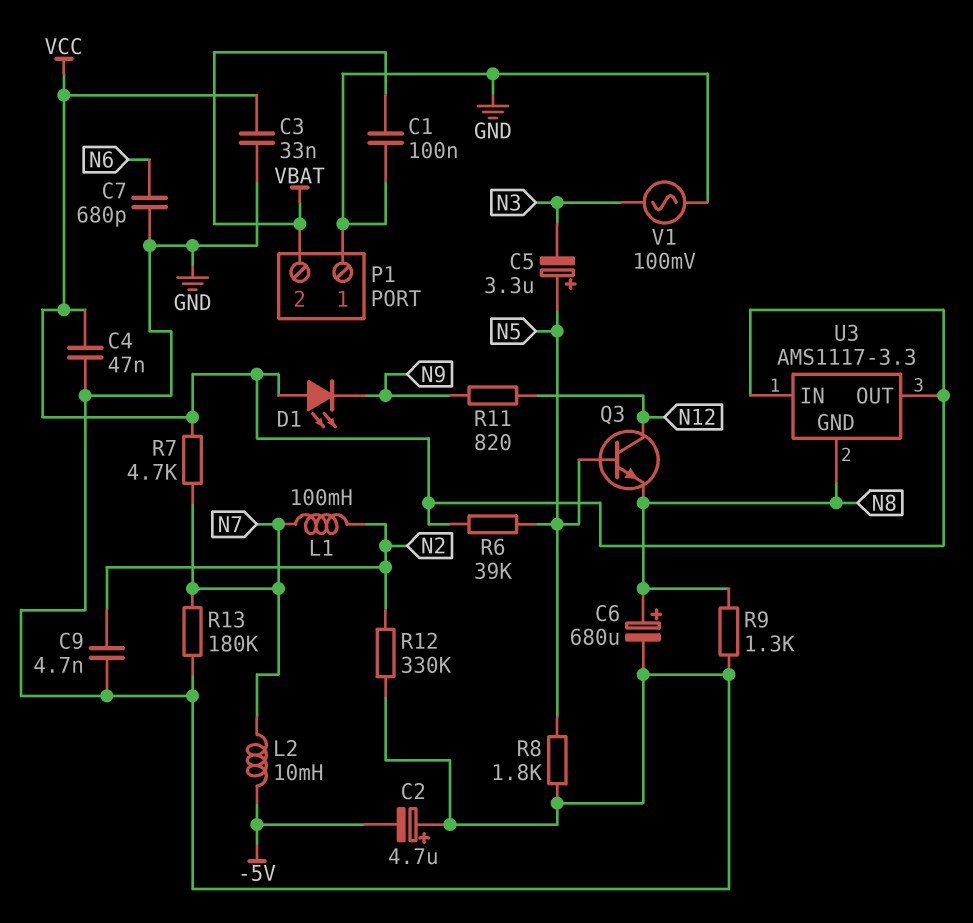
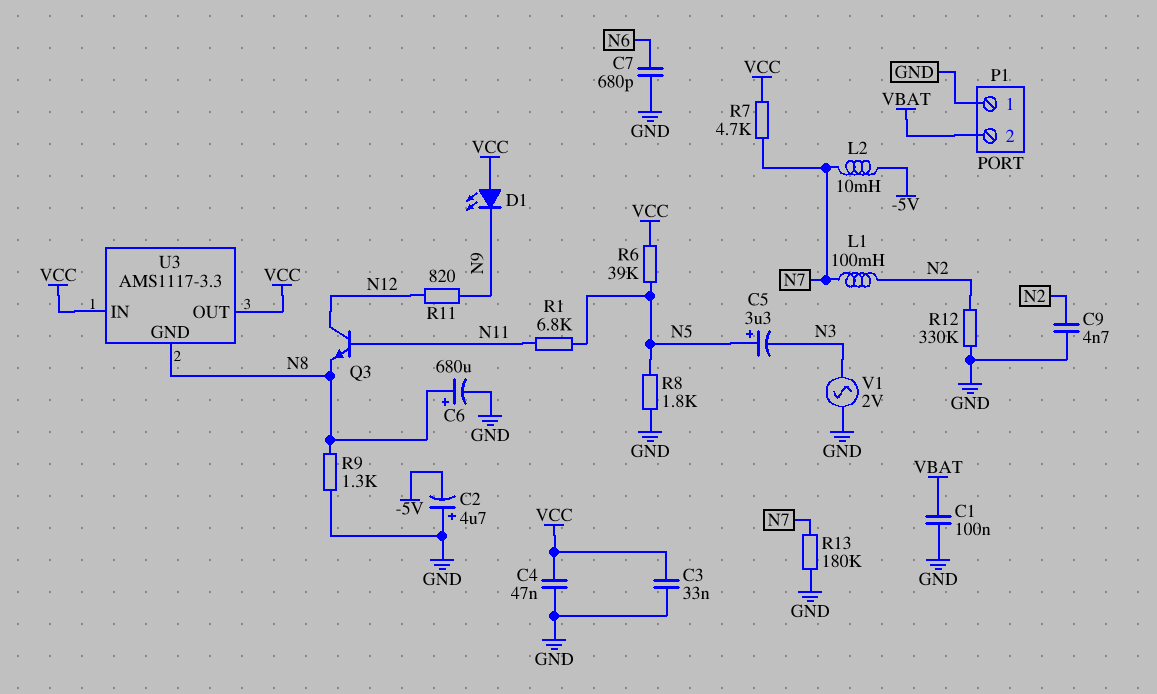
Q3: NPN (B N5, C N12, E N8) -> NPN (B N11, C N12, E N8)
R1: none -> 6.8k (N5, N11)
V1: AC 100mV (GND, N3) -> AC 2V (GND, N3)

